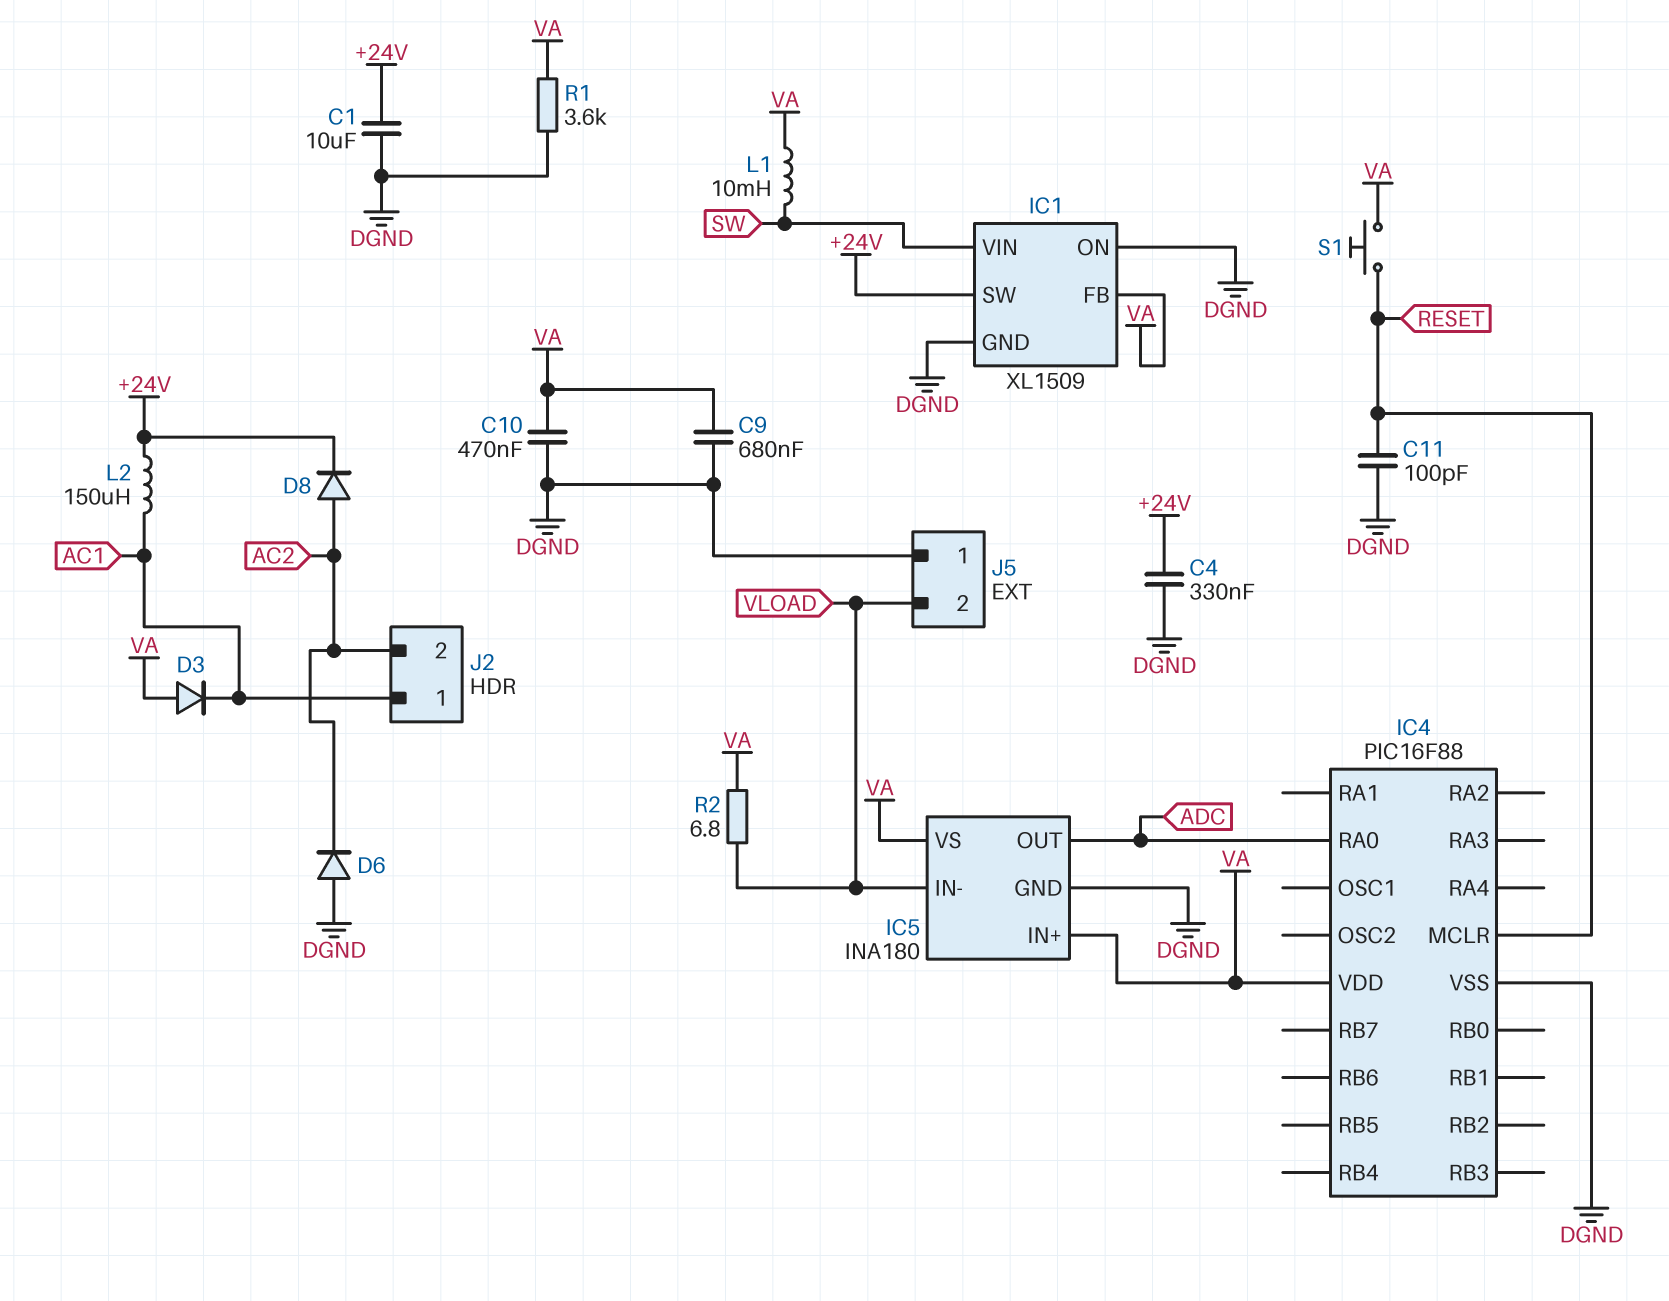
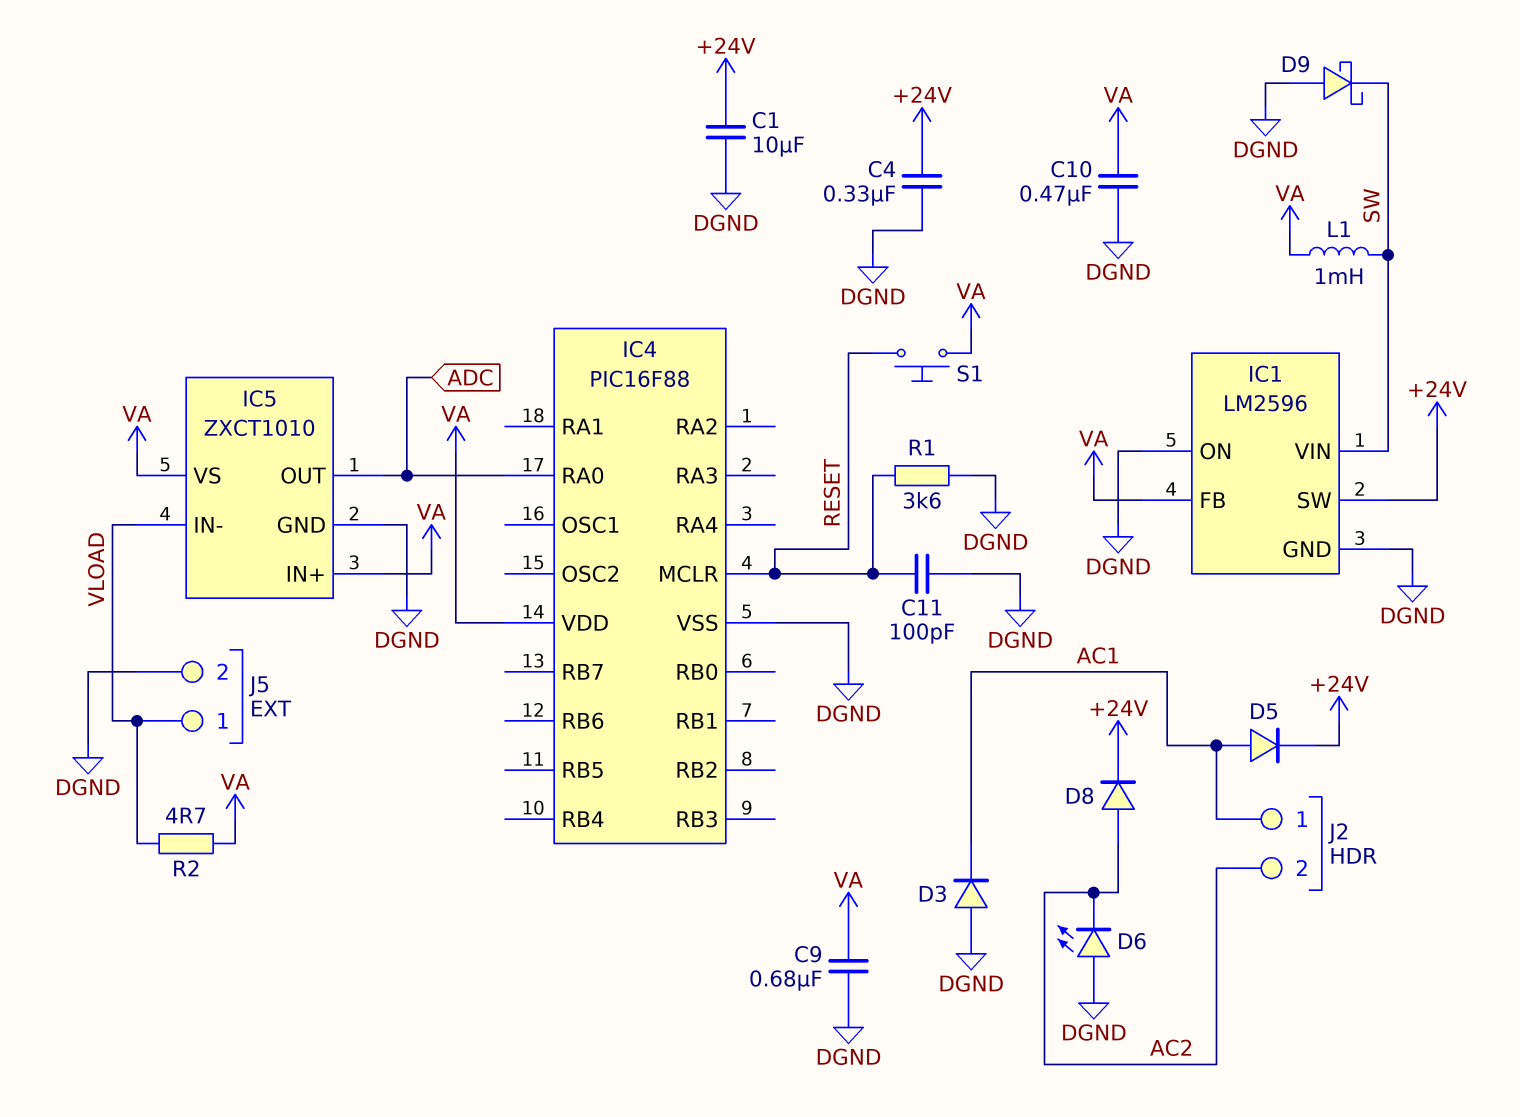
D3: diode (A VA, K AC1) -> diode (A DGND, K AC1)
D5: none -> diode (A AC1, K +24V)
D6: diode (A DGND, K AC2) -> LED (A DGND, K AC2)
D9: none -> schottky (A DGND, K SW)
IC1: XL1509 -> LM2596
IC5: INA180 -> ZXCT1010
J5 pin 1: DGND -> VLOAD
J5 pin 2: VLOAD -> DGND
L1: 10mH (SW, VA) -> 1mH (SW, VA)
L2: 150uH (+24V, AC1) -> none
R1: 3.6k (DGND, VA) -> 3.6k (DGND, RESET)
R2: 6.8 (VA, VLOAD) -> 4.7 (VA, VLOAD)

